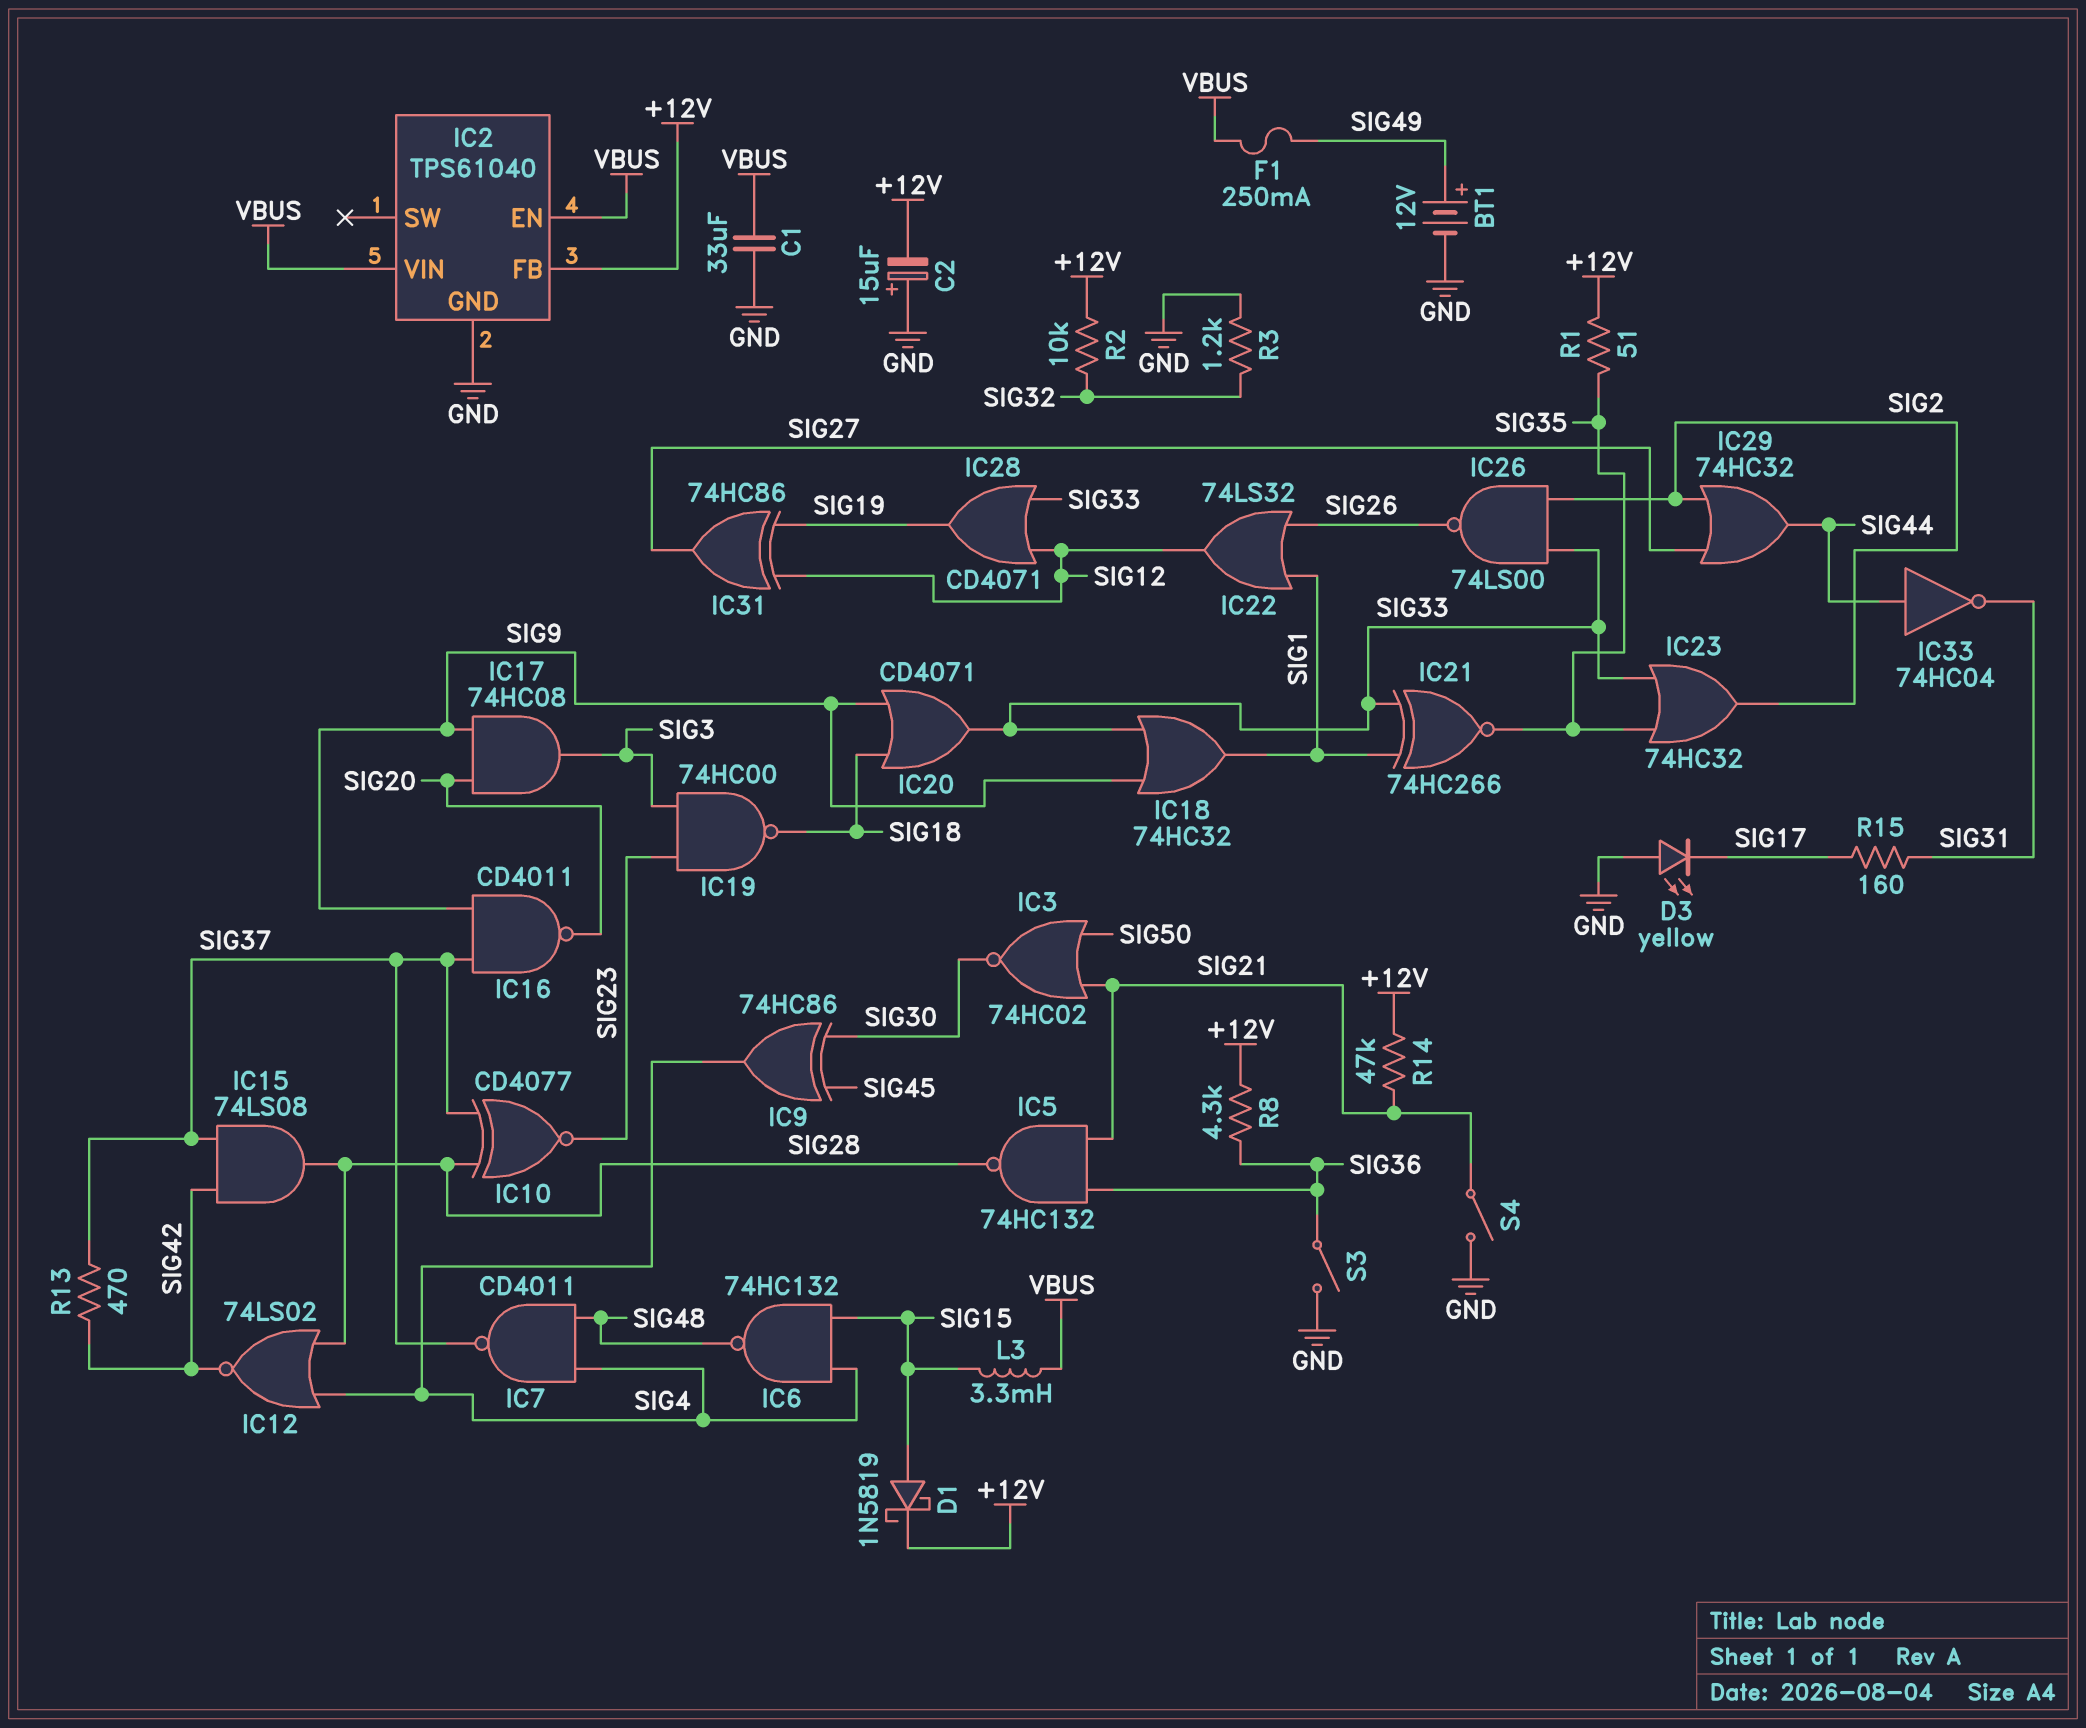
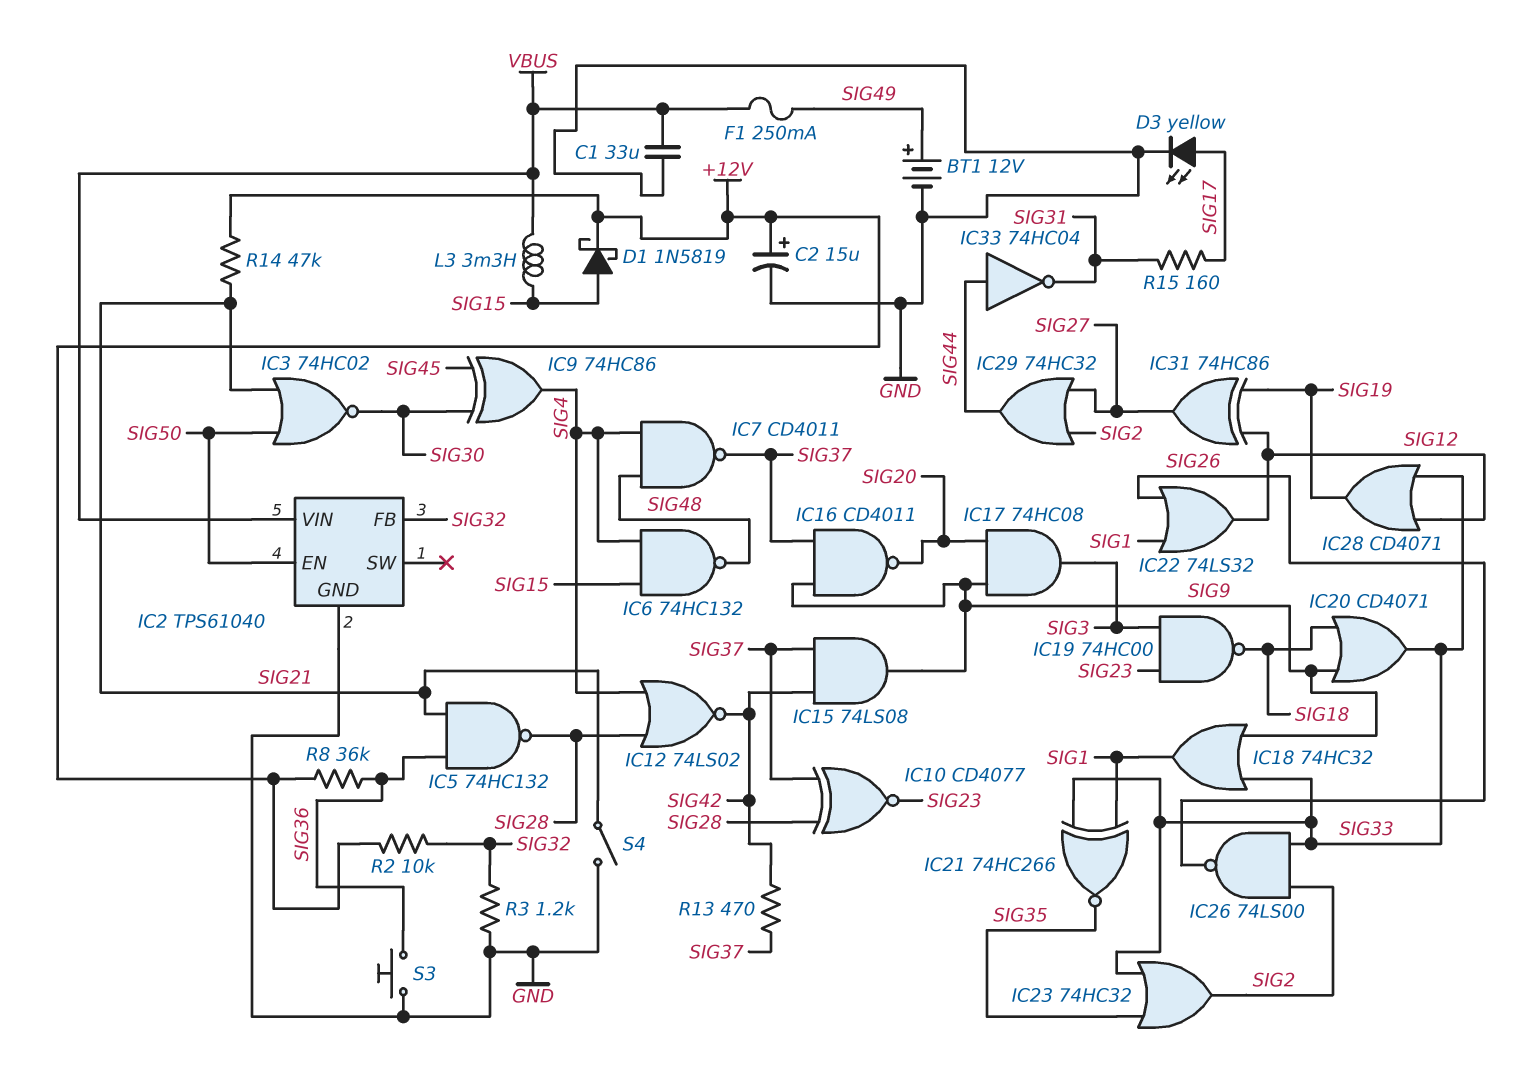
C2: 15uF (plus GND, minus +12V) -> 15uF (plus +12V, minus GND)
D3: LED yellow (A GND, K SIG17) -> LED yellow (A SIG17, K GND)
IC2 pin EN: VBUS -> SIG50
IC2 pin FB: +12V -> SIG32
IC15: AND 74LS08 (in SIG37, in SIG42, out SIG28) -> AND 74LS08 (in SIG37, in SIG42, out SIG9)
R1: 51 (+12V, SIG35) -> none
R8: 4.3k (+12V, SIG36) -> 36k (+12V, SIG36)
S3: switch (GND, SIG36) -> button (GND, SIG36)

